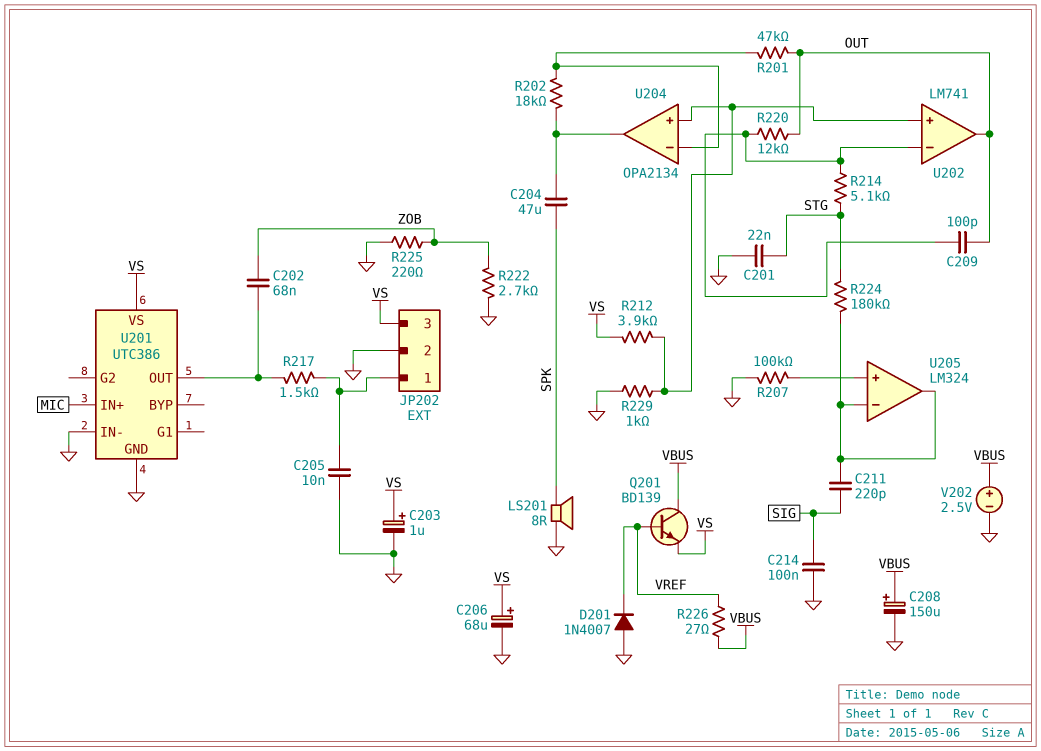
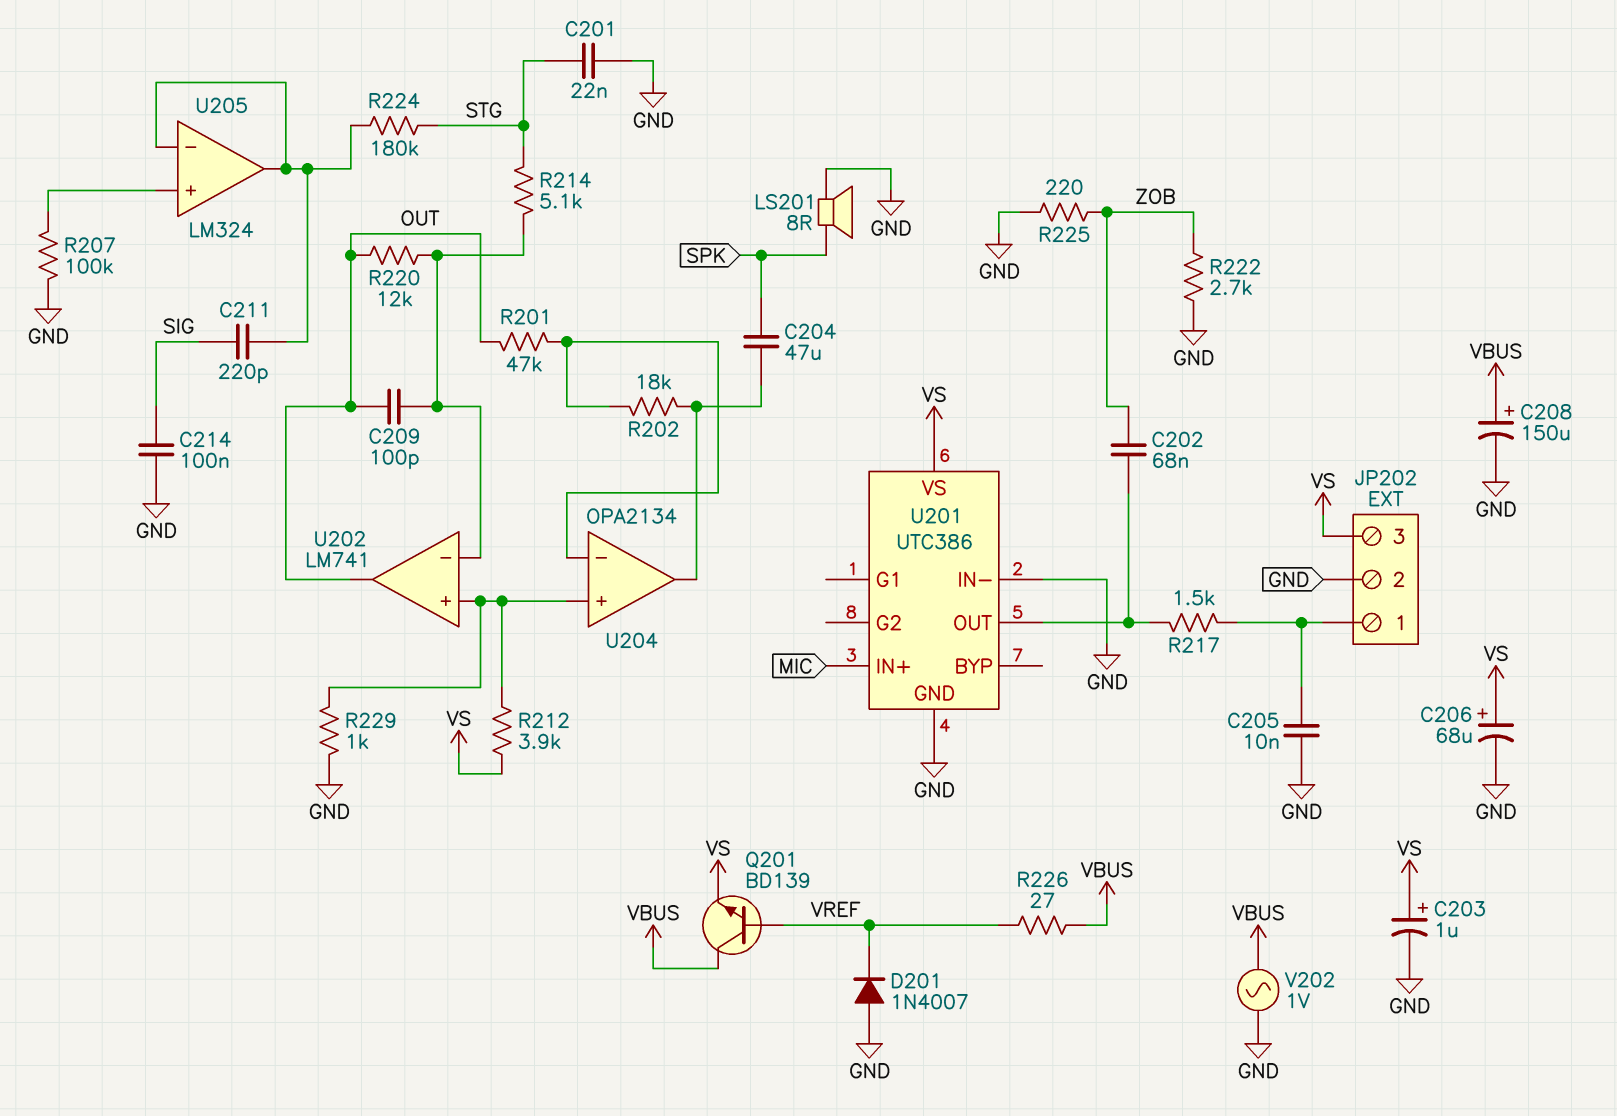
V202: 2.5V (plus VBUS, minus GND) -> AC 1V (GND, VBUS)

